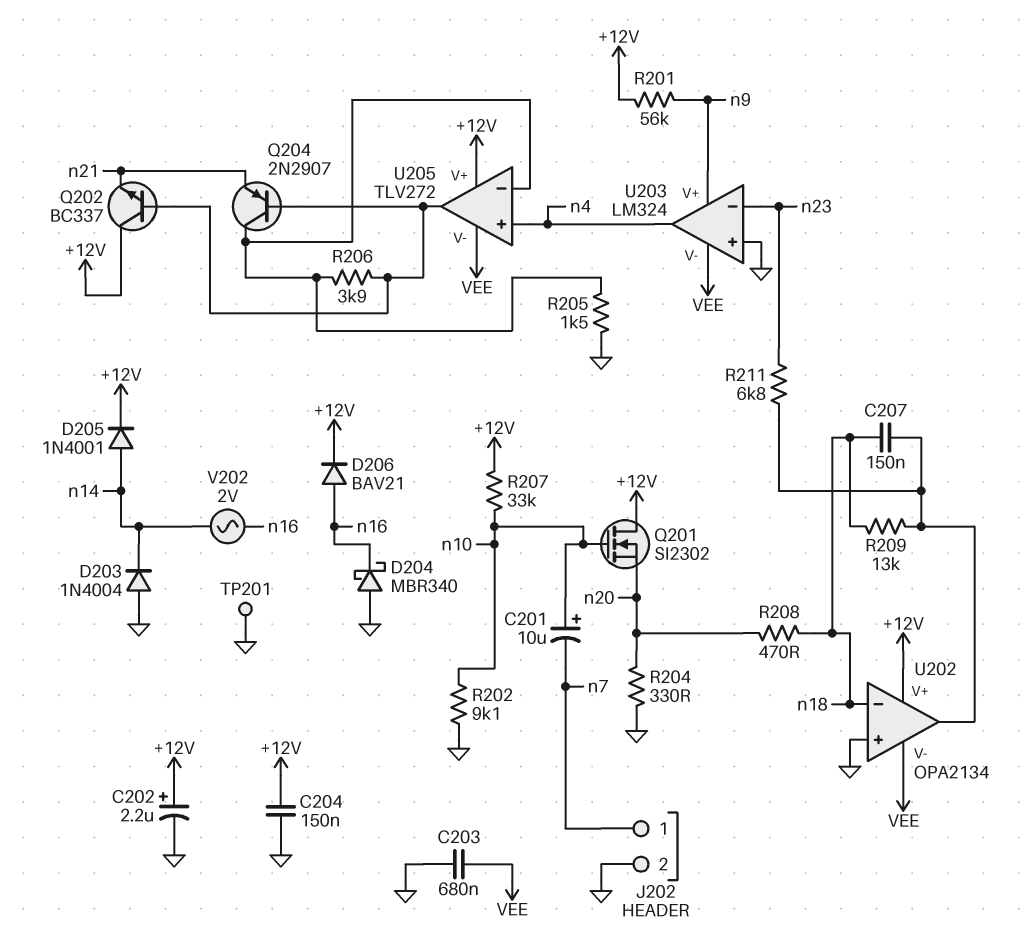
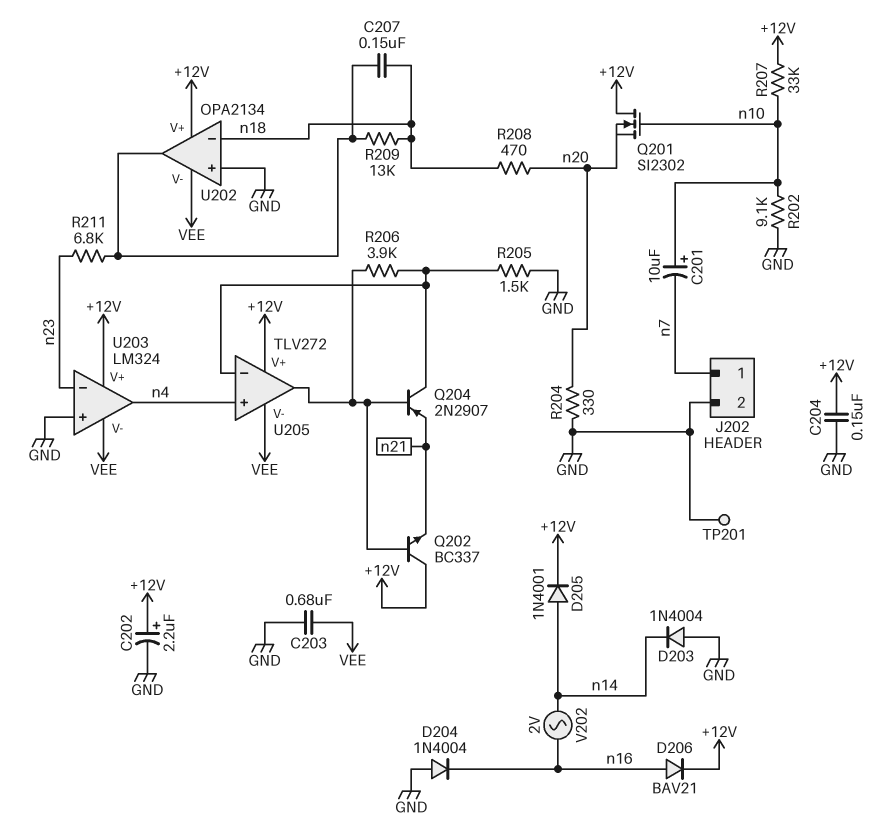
D204: schottky MBR340 (A GND, K n16) -> diode 1N4004 (A GND, K n16)
R201: 56k (+12V, n9) -> none
U203 pin V+: n9 -> +12V

